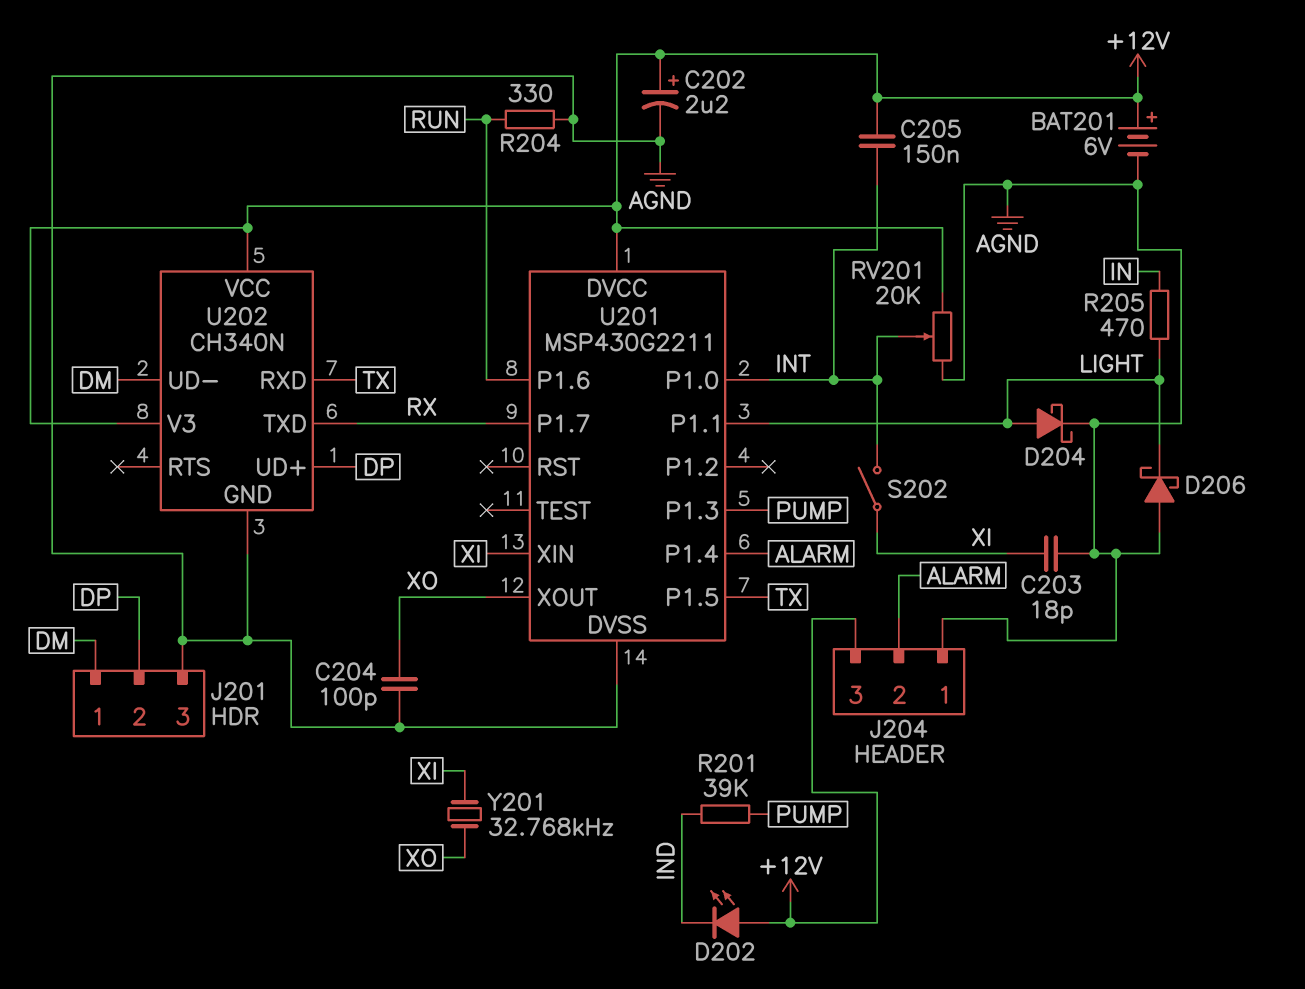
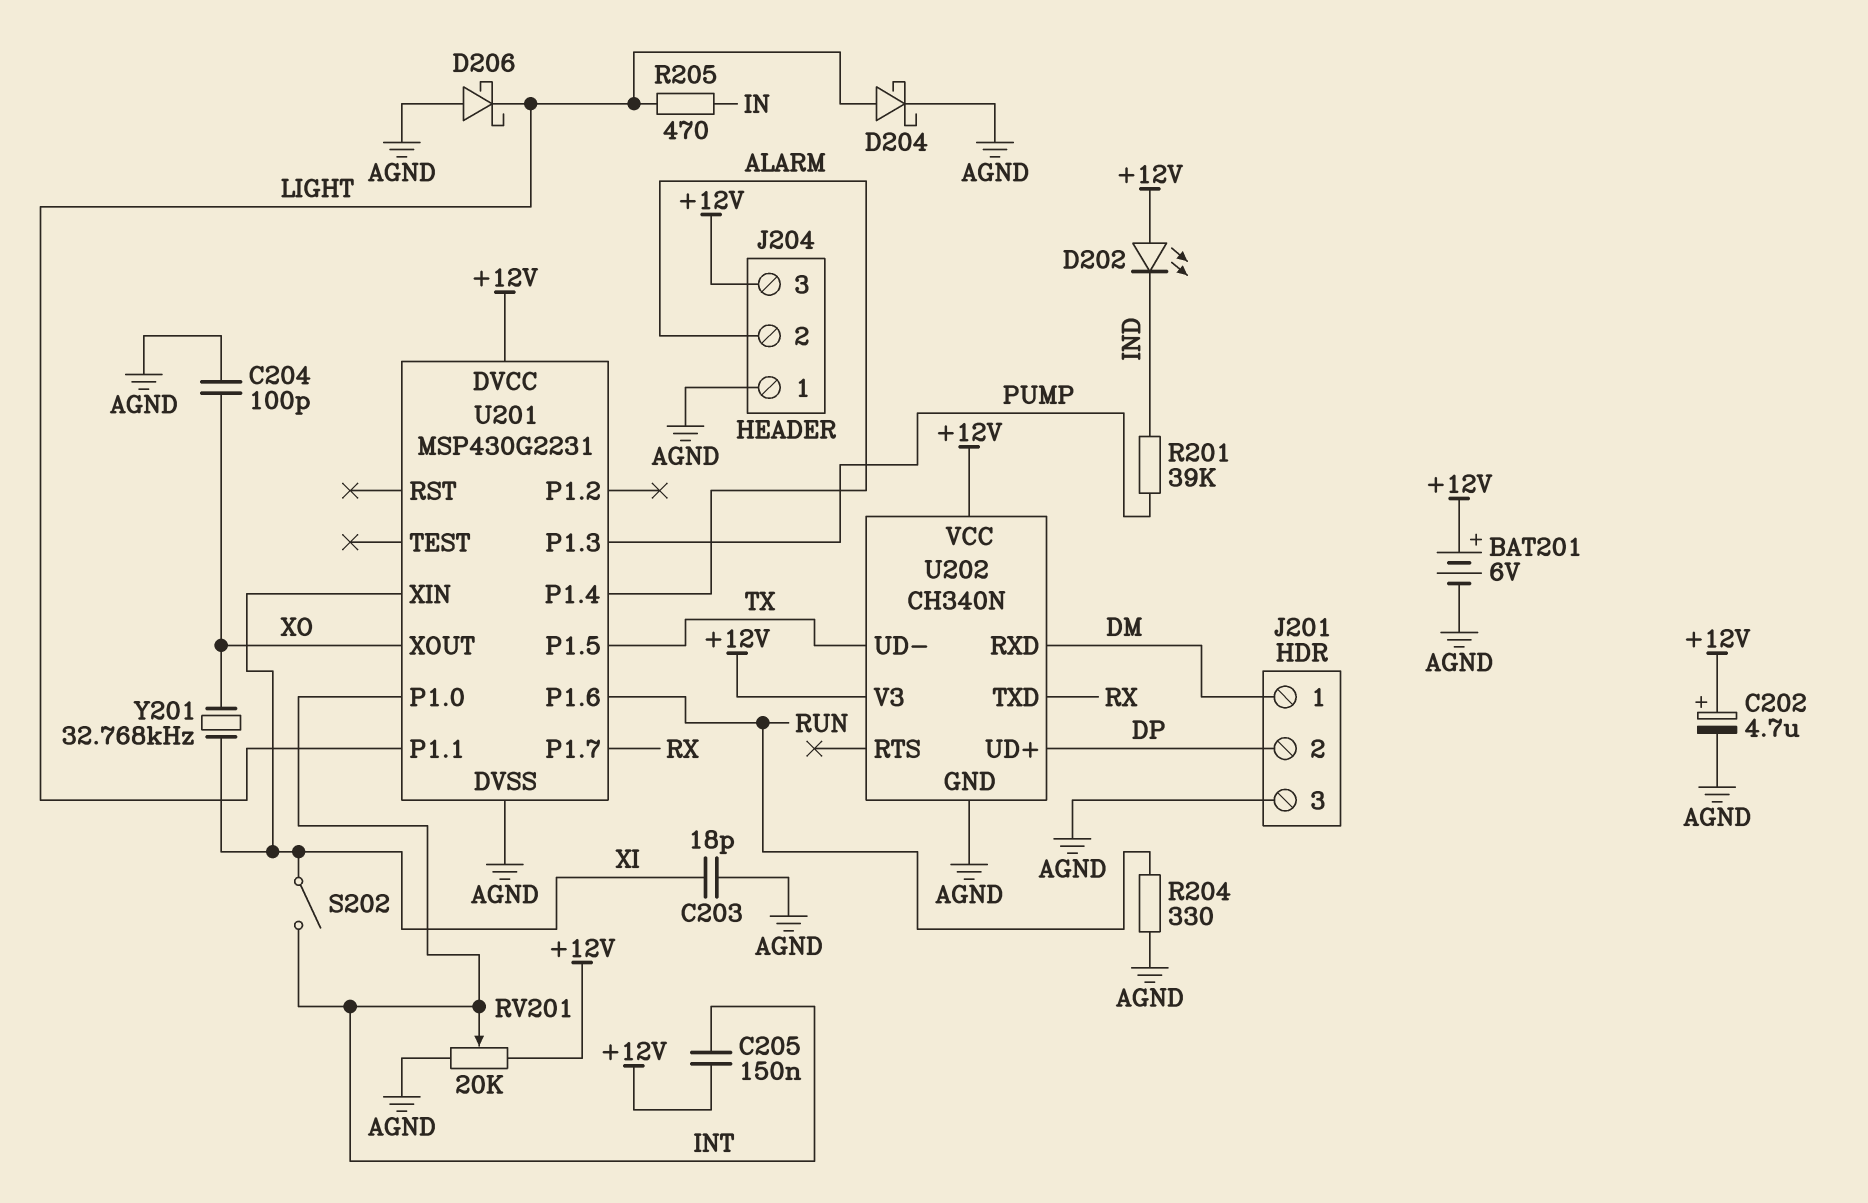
C202: 2.2uF (plus +12V, minus AGND) -> 4.7uF (plus +12V, minus AGND)
U201: MSP430G2211 -> MSP430G2231
U202 pin RXD: TX -> DM
U202 pin UD-: DM -> TX

